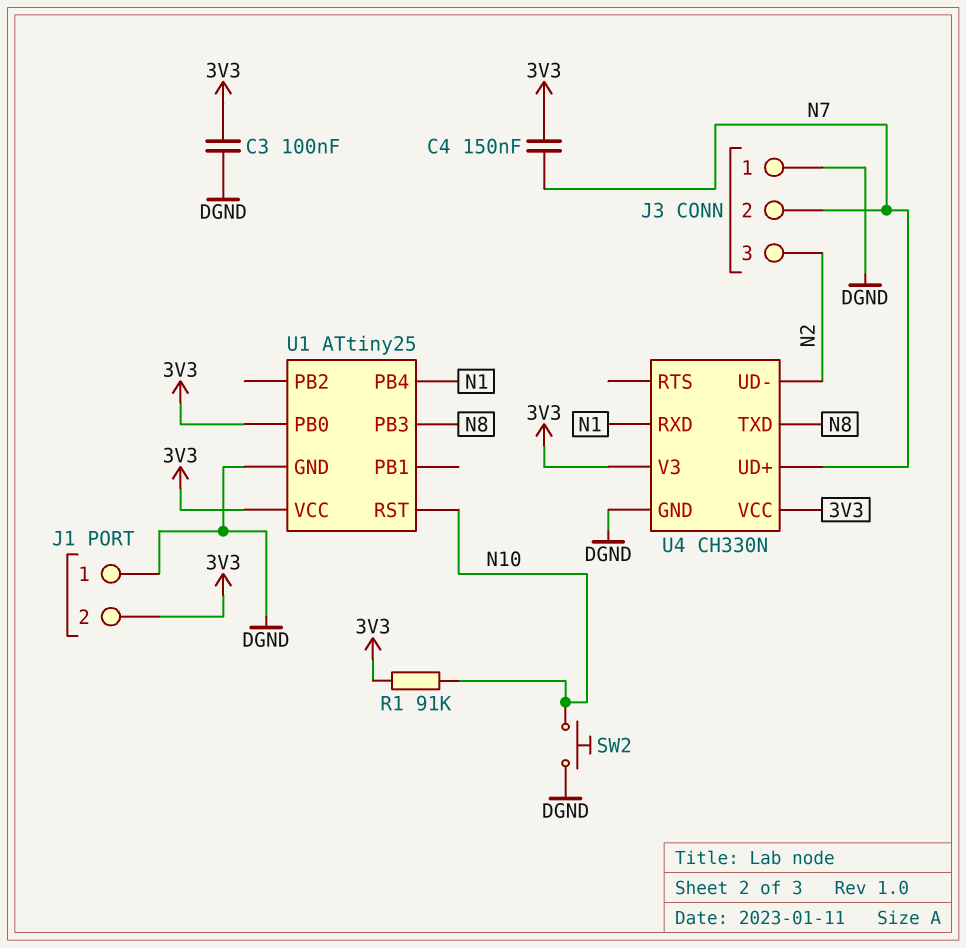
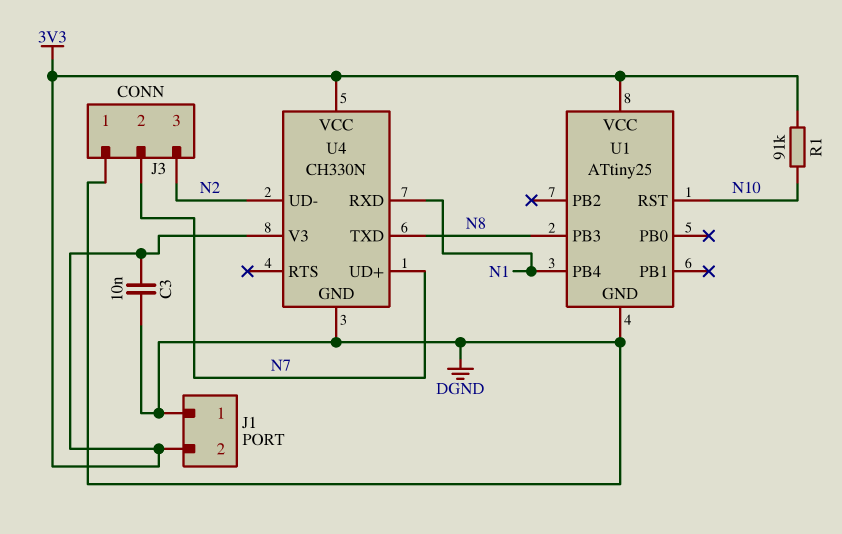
C3: 100nF (3V3, DGND) -> 10nF (3V3, DGND)
C4: 150nF (3V3, N7) -> none
SW2: button (DGND, N10) -> none
U1 pin PB0: 3V3 -> none

